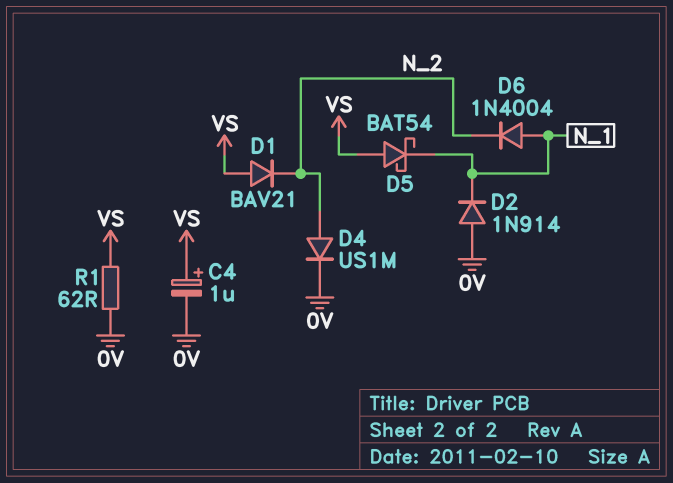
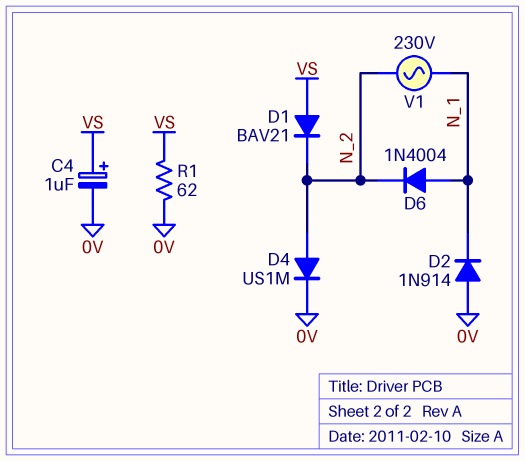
D5: schottky BAT54 (A VS, K N_1) -> none
V1: none -> AC 230V (N_1, N_2)

